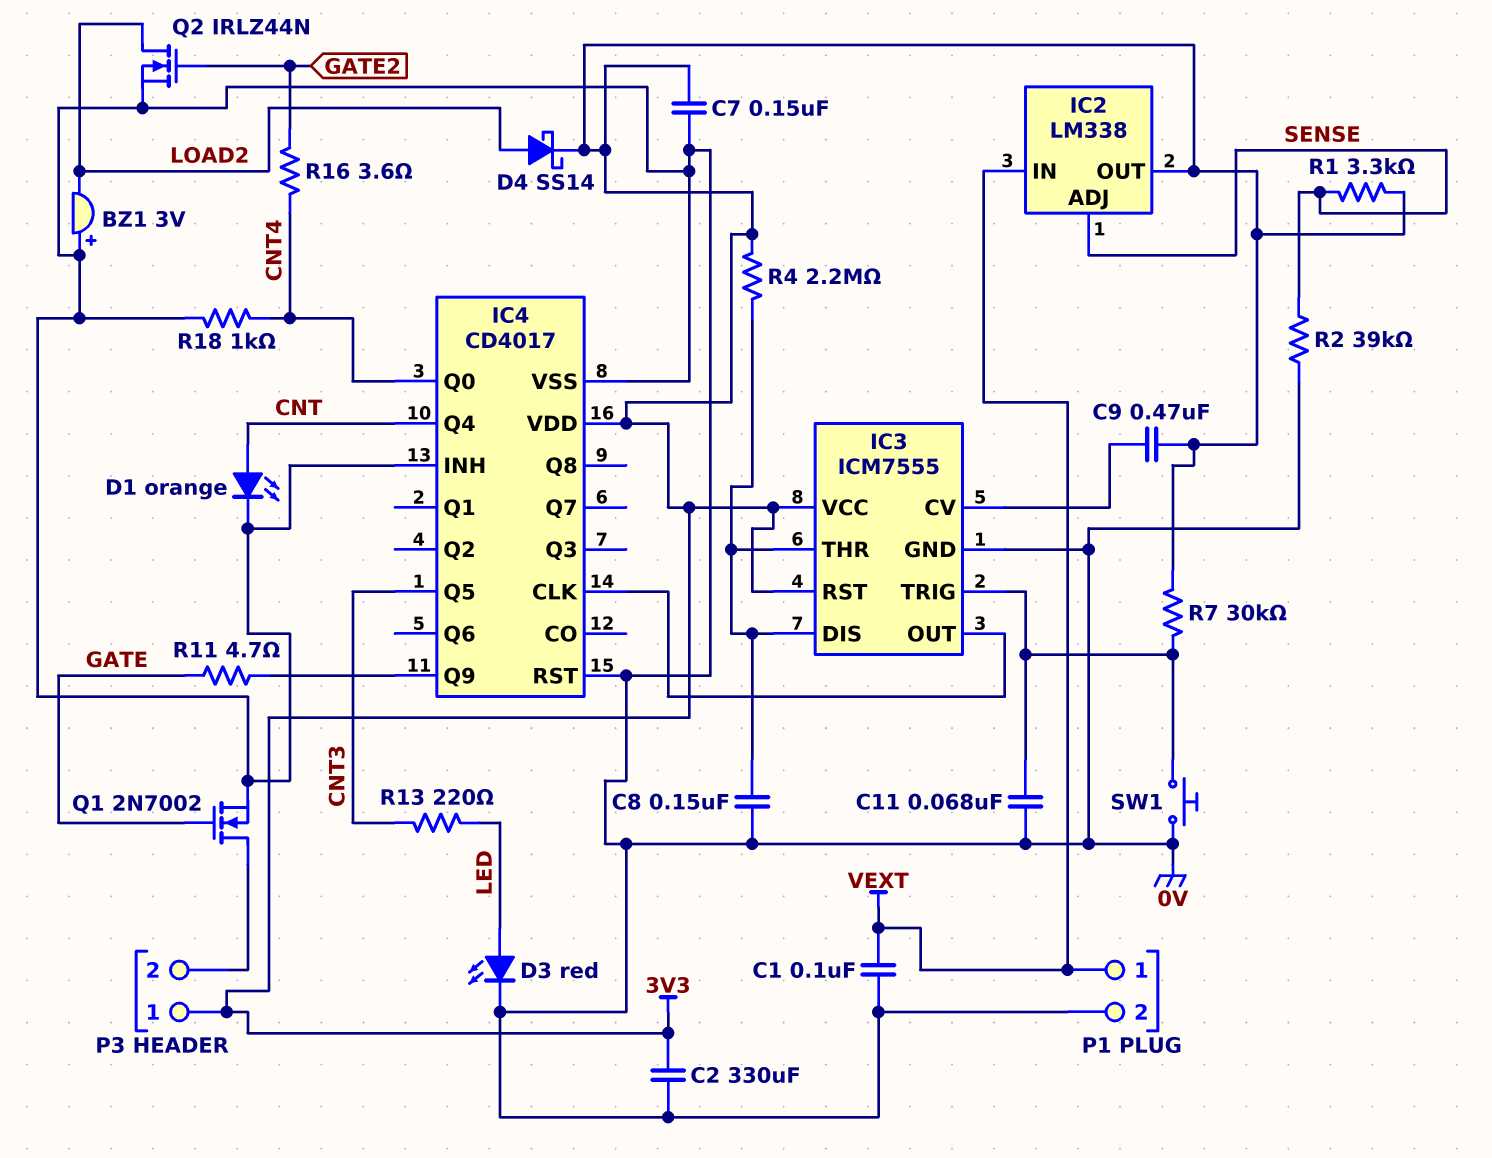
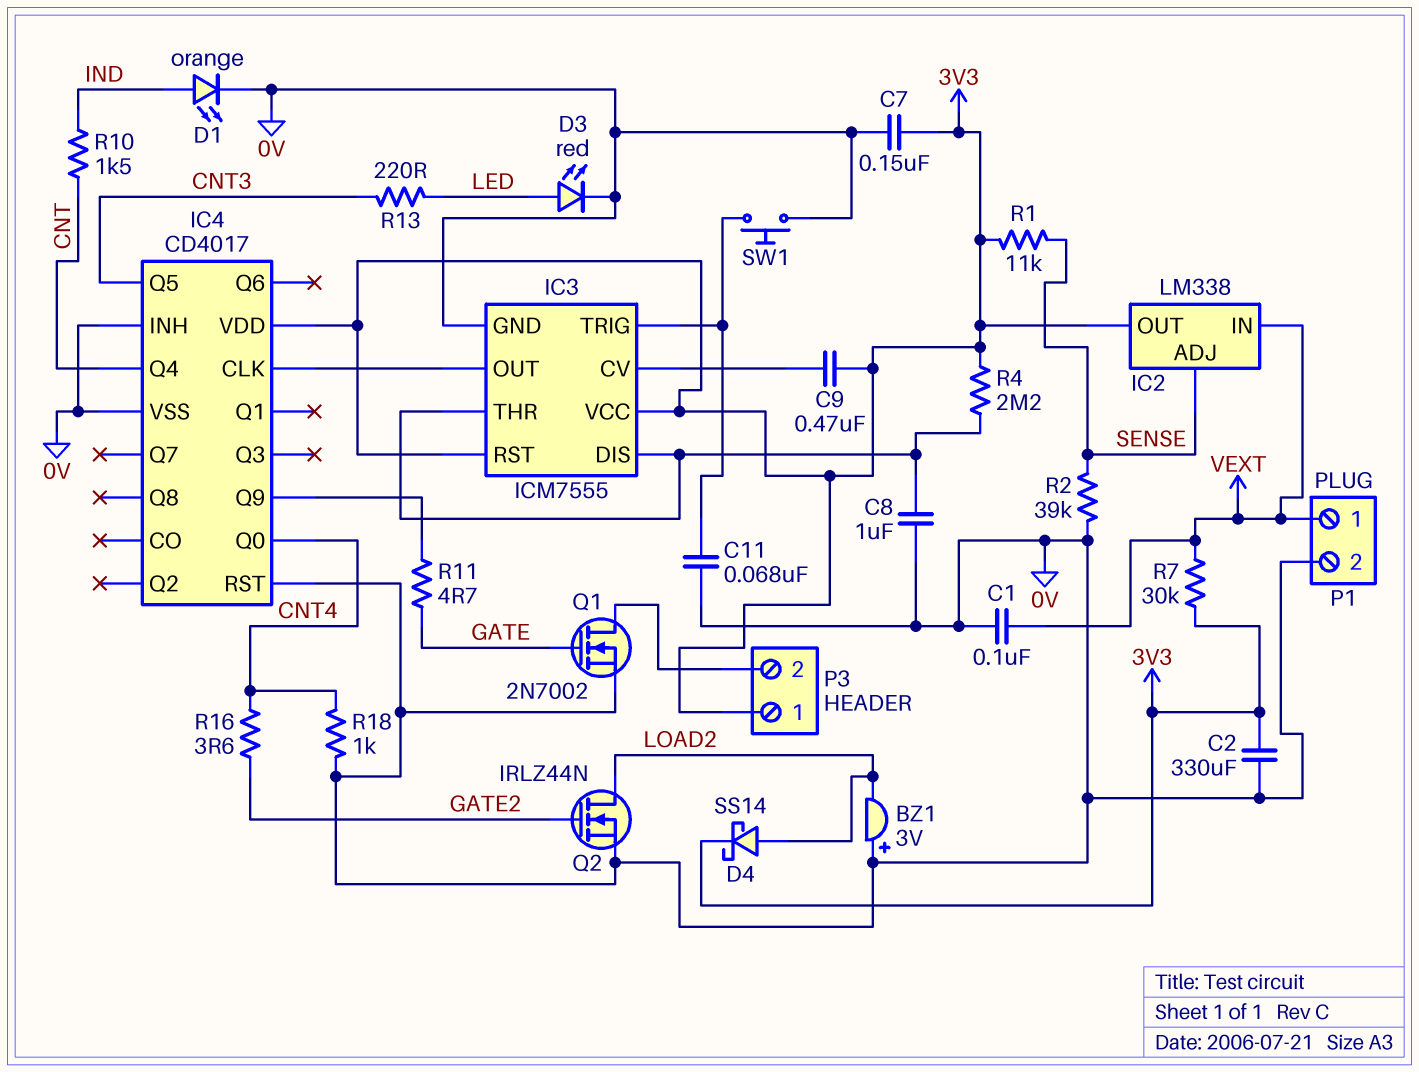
C8: 150nF (0V, IC3/DIS) -> 1uF (0V, IC3/DIS)
D1: LED orange (A CNT, K 0V) -> LED orange (A IND, K 0V)
R1: 3.3k (3V3, SENSE) -> 11k (3V3, SENSE)
R7: 30k (3V3, IC3/TRIG) -> 30k (3V3, VEXT)
R10: none -> 1.5k (CNT, IND)

